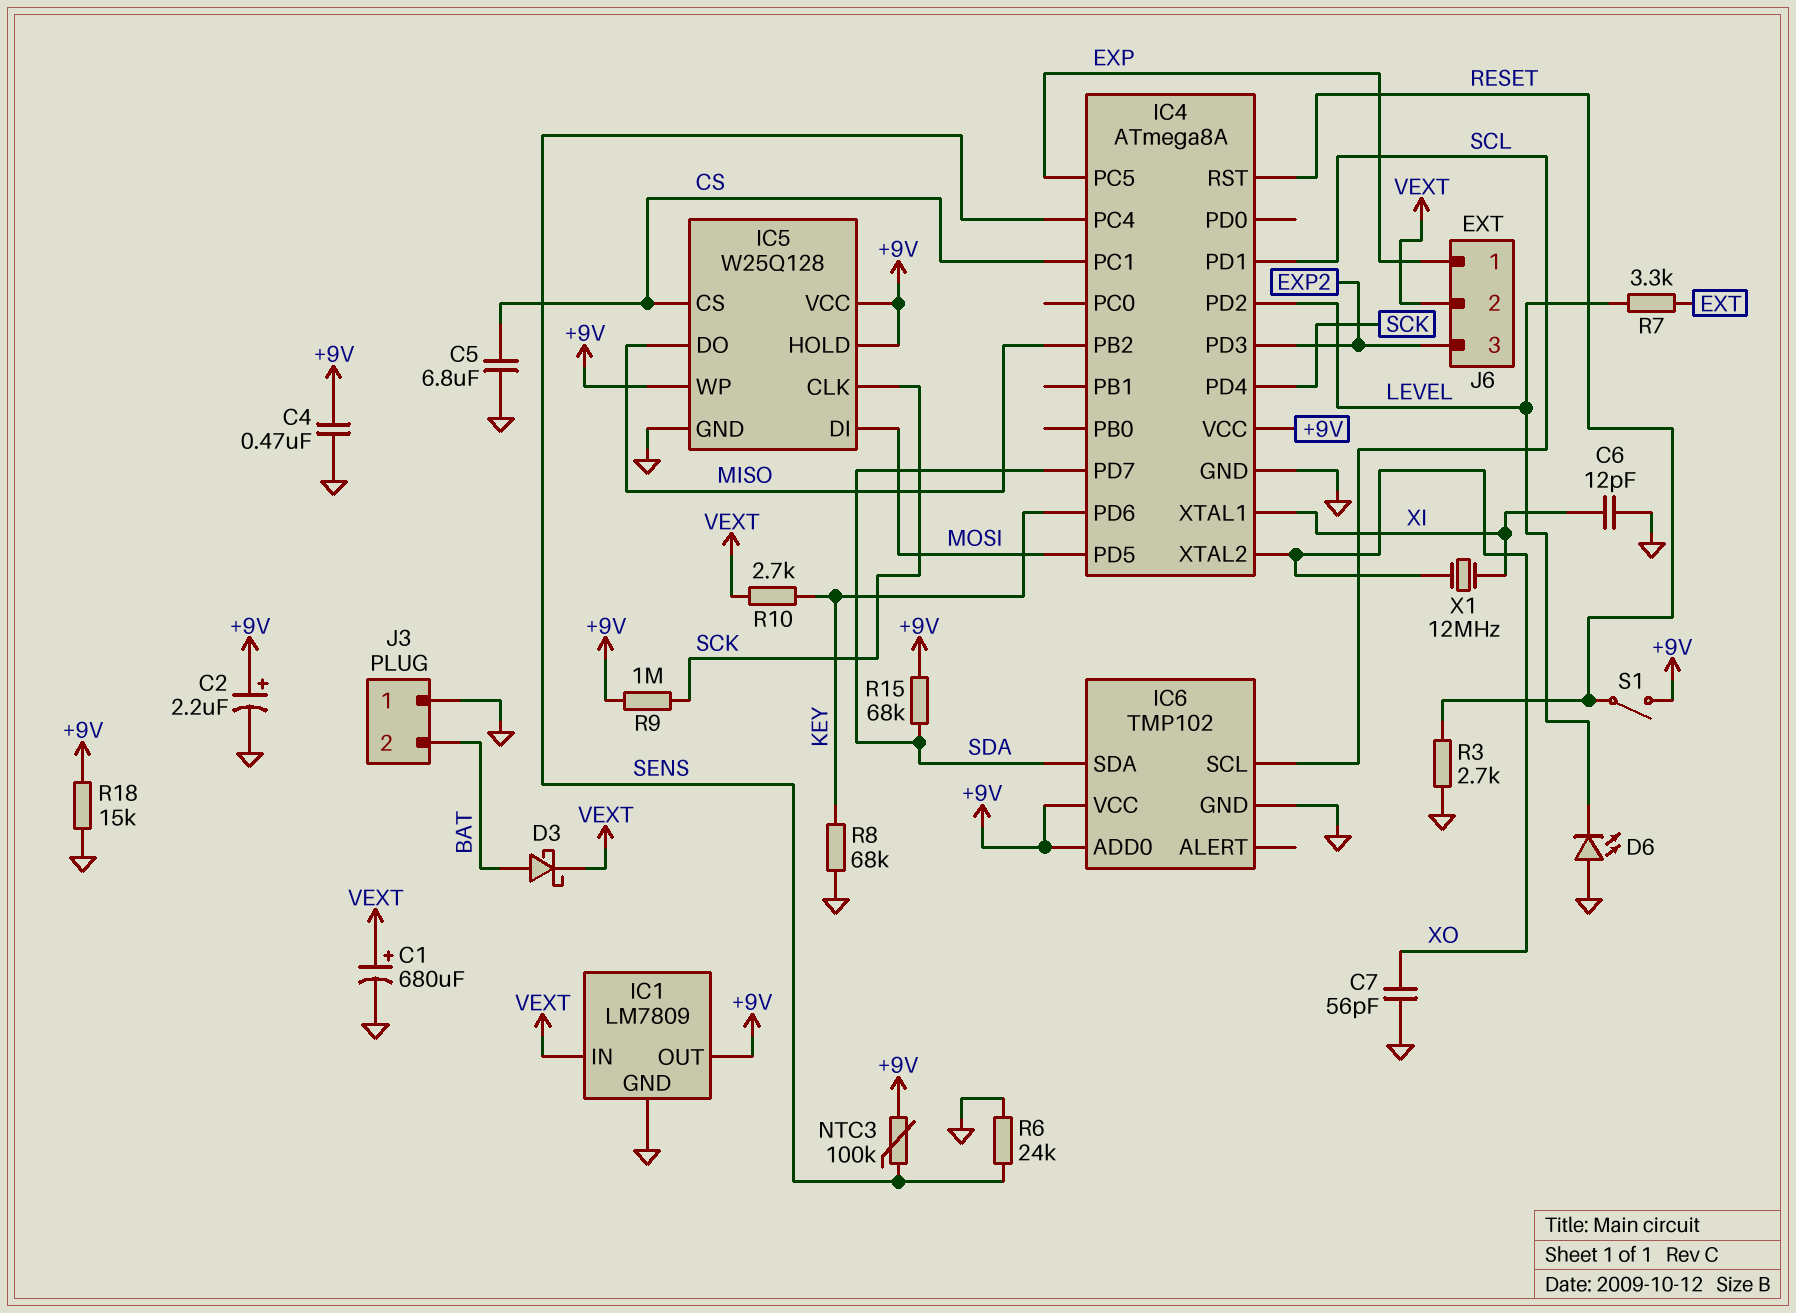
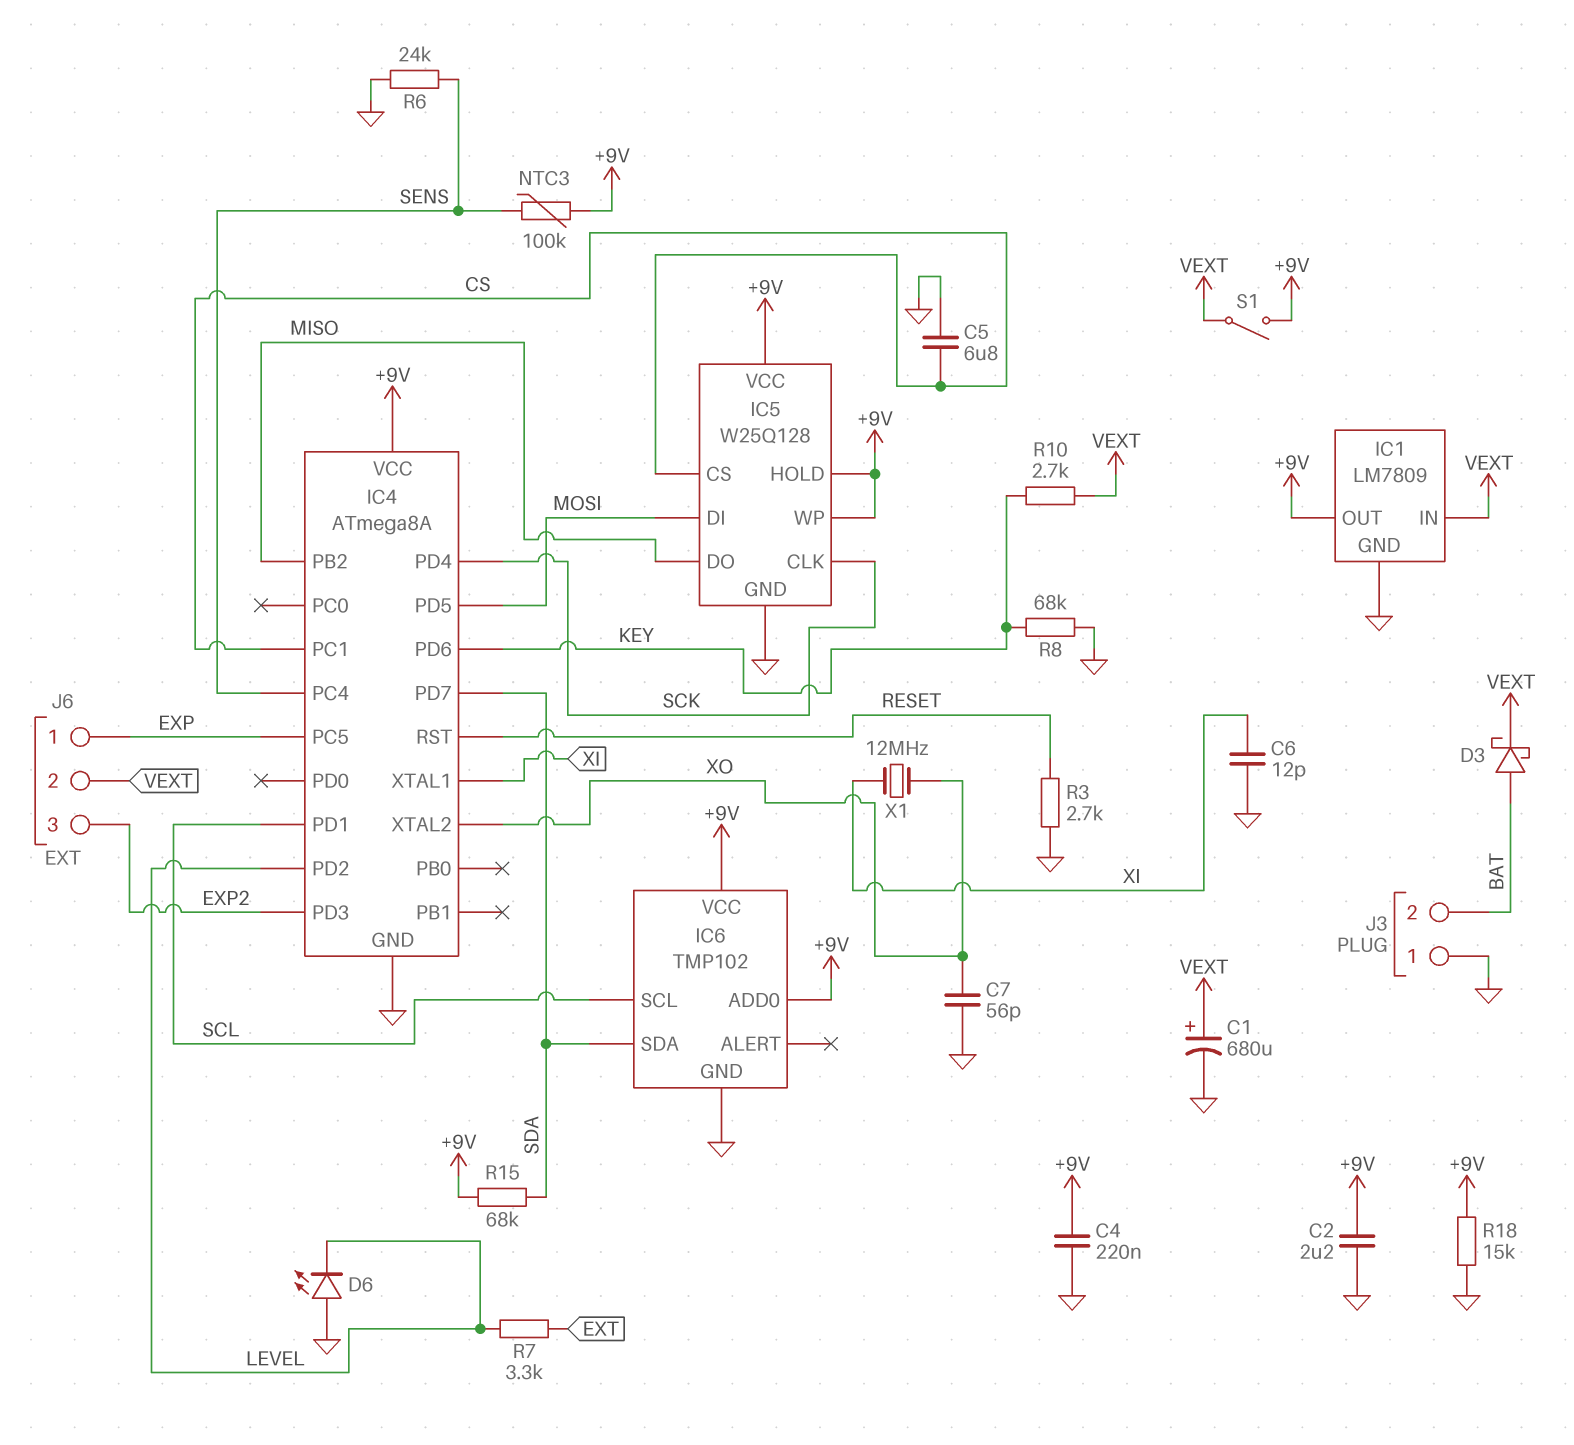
C2: 2.2uF (plus +9V, minus GND) -> 2.2uF (+9V, GND)
C4: 470nF (+9V, GND) -> 220nF (+9V, GND)
R9: 1M (+9V, SCK) -> none
S1: switch (+9V, RESET) -> switch (+9V, VEXT)

